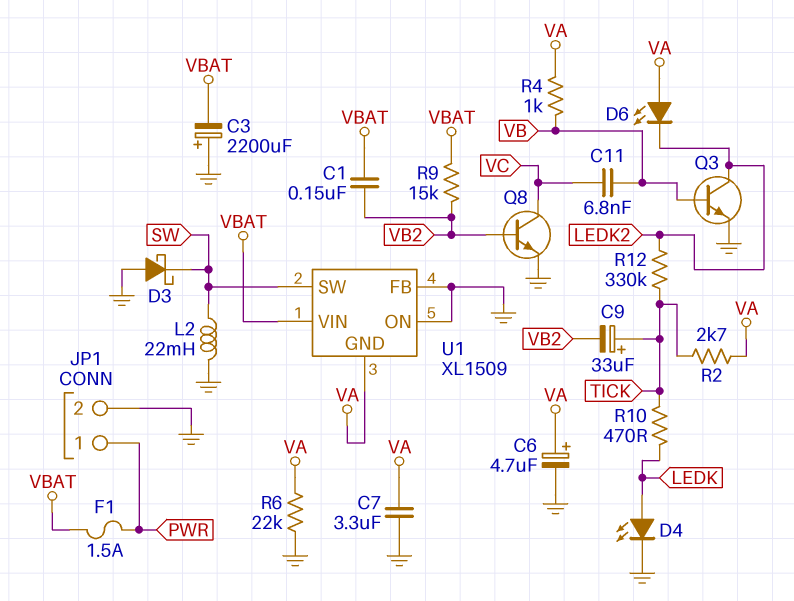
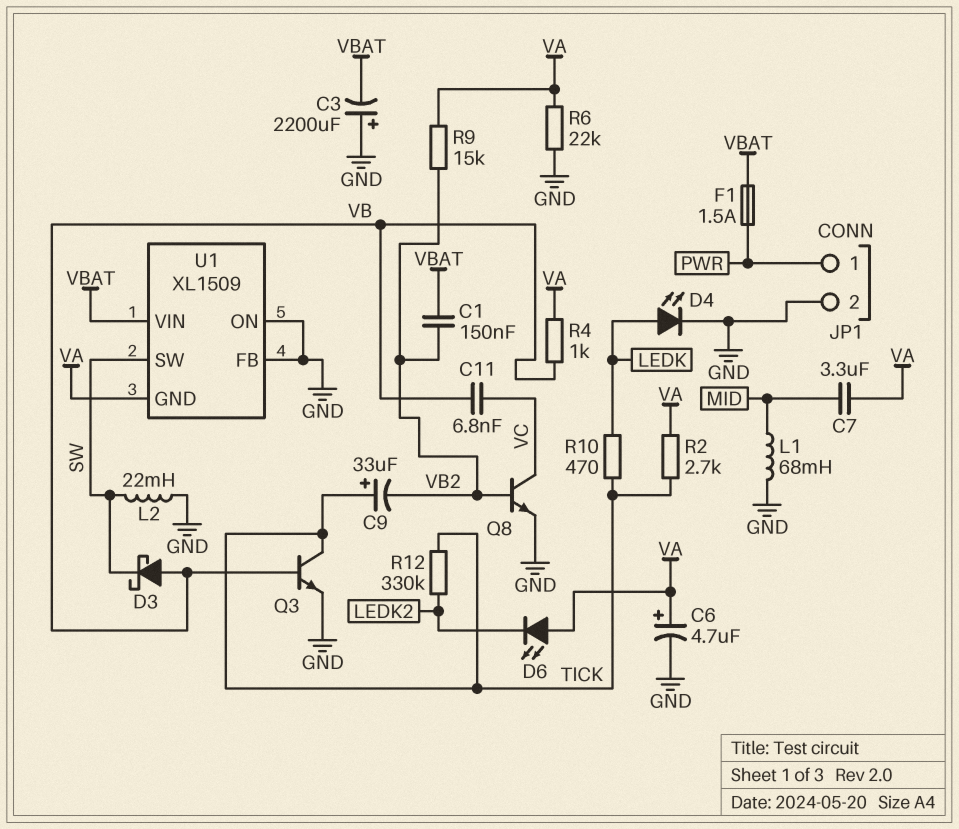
C7: 3.3uF (GND, VA) -> 3.3uF (MID, VA)
D3: schottky (A GND, K SW) -> schottky (A VB, K SW)
L1: none -> 68mH (GND, MID)
Q3: NPN (B VB, C LEDK2, E GND) -> NPN (B VB, C TICK, E GND)
R9: 15k (VB2, VBAT) -> 15k (VA, VB2)

